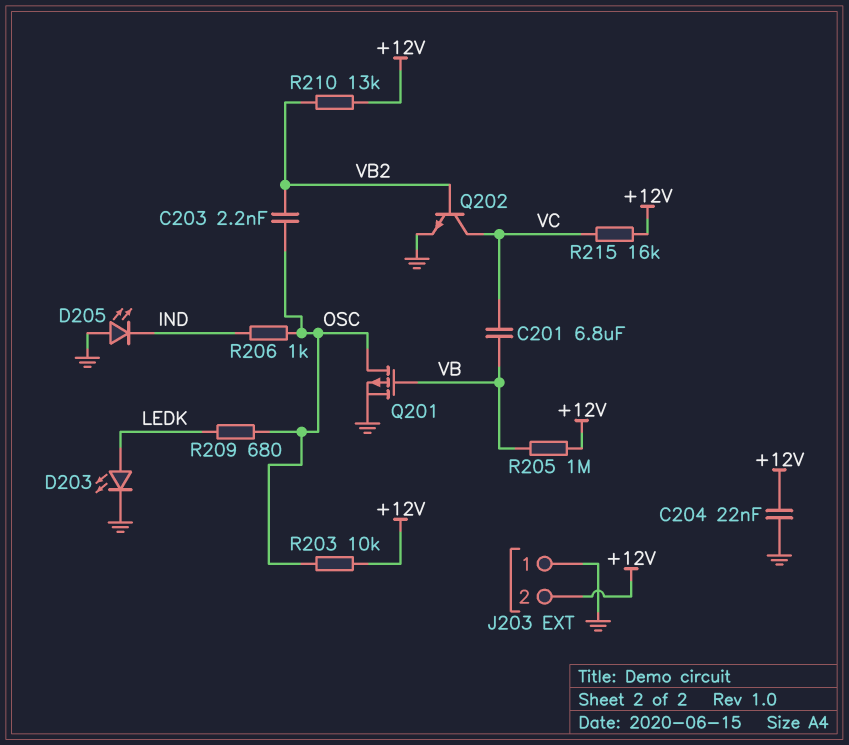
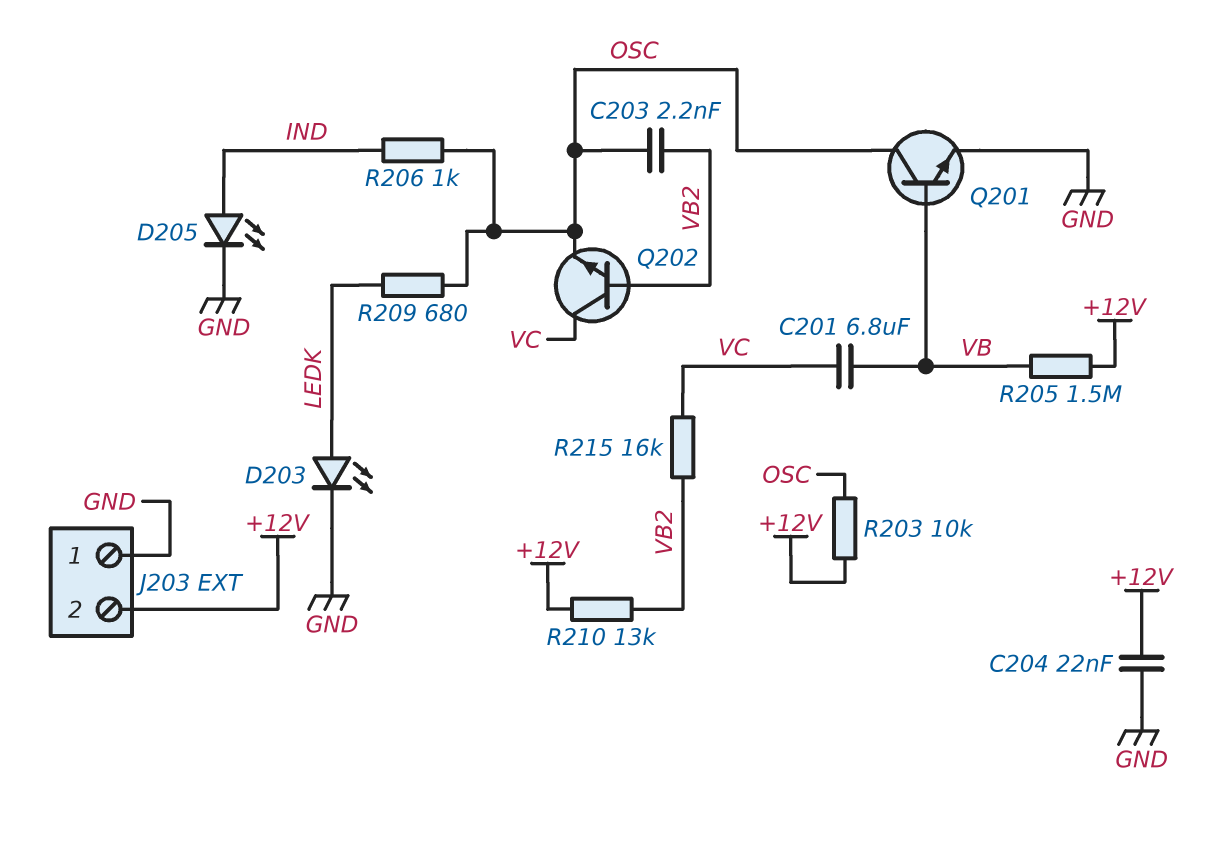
D205: LED (A GND, K IND) -> LED (A IND, K GND)
Q201: PMOS (G VB, D OSC, S GND) -> NPN (B VB, C OSC, E GND)
Q202: NPN (B VB2, C VC, E GND) -> NPN (B VB2, C VC, E OSC)
R205: 1M (+12V, VB) -> 1.5M (+12V, VB)
R215: 16k (+12V, VC) -> 16k (VB2, VC)

